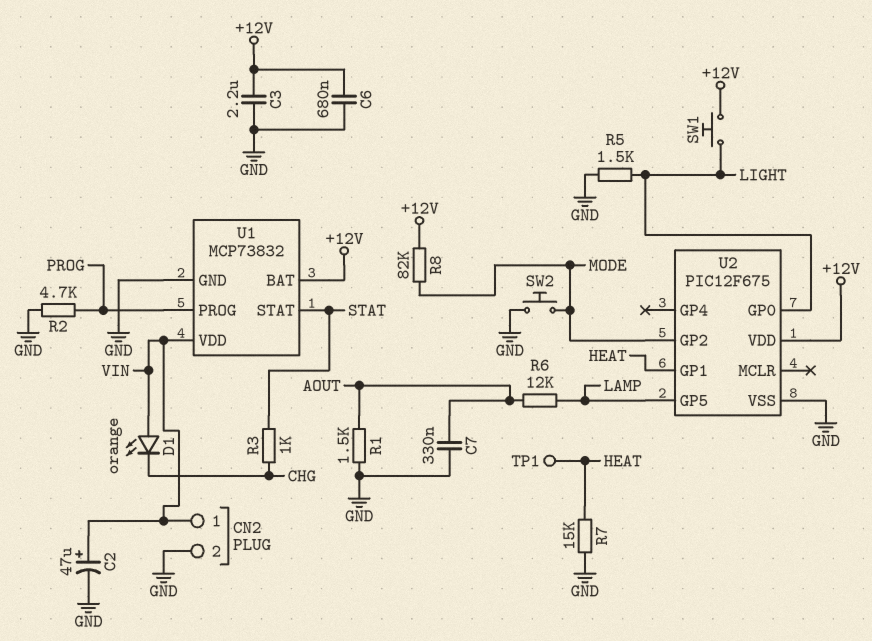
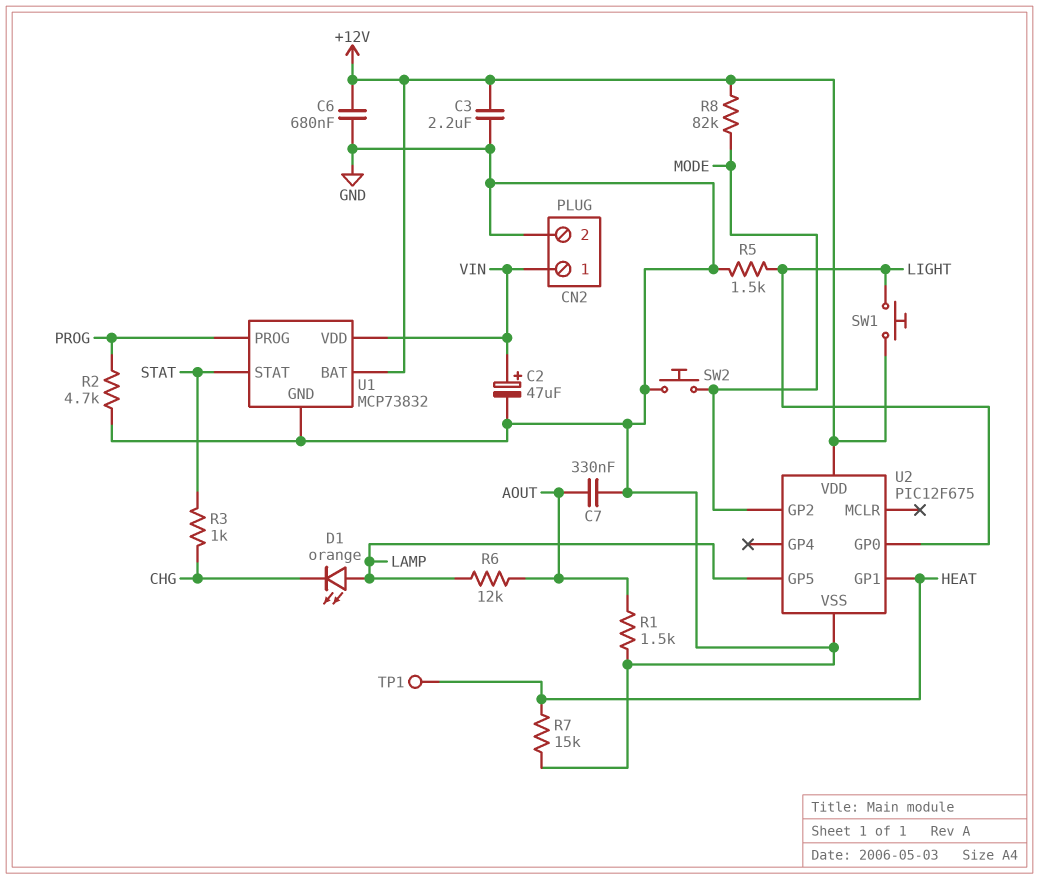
D1: LED orange (A VIN, K CHG) -> LED orange (A LAMP, K CHG)

